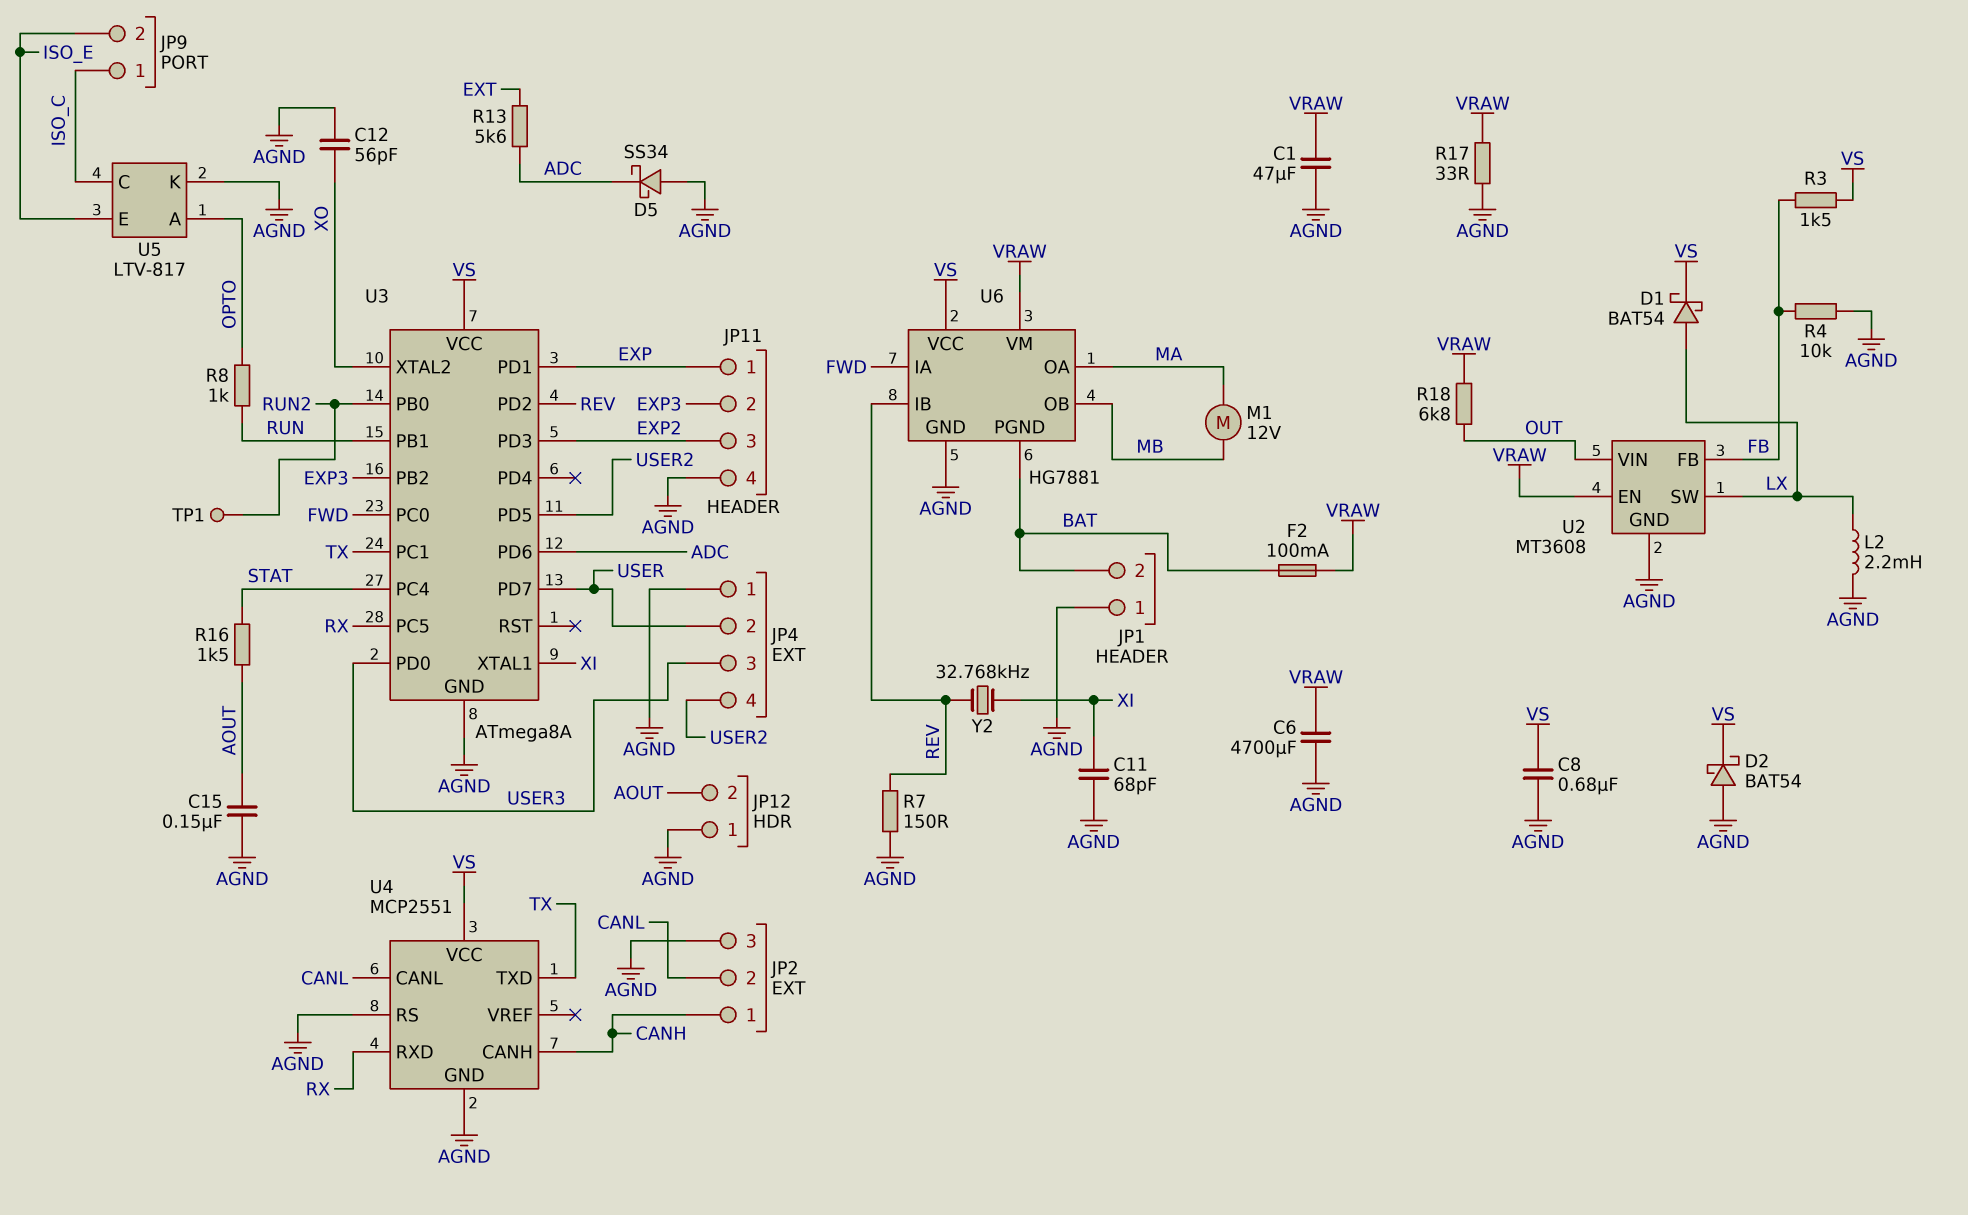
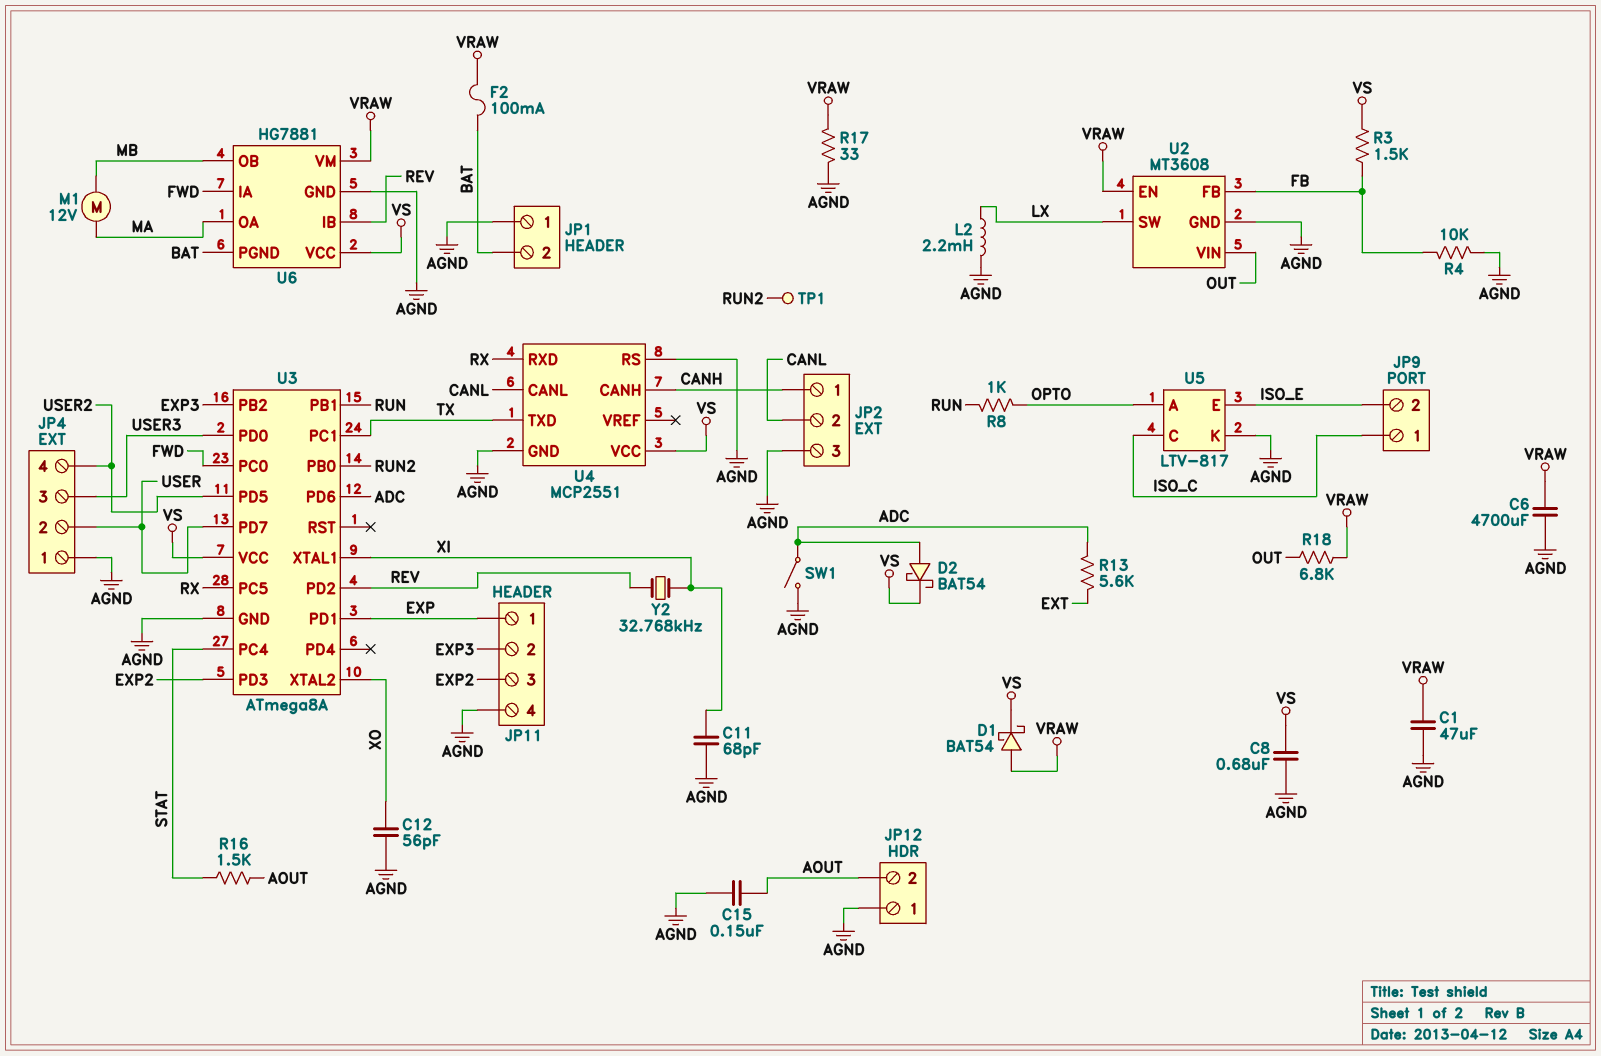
D1: schottky BAT54 (A LX, K VS) -> schottky BAT54 (A VRAW, K VS)
D2: schottky BAT54 (A AGND, K VS) -> schottky BAT54 (A ADC, K VS)
D5: schottky SS34 (A AGND, K ADC) -> none
R7: 150 (AGND, REV) -> none
SW1: none -> switch (ADC, AGND)

